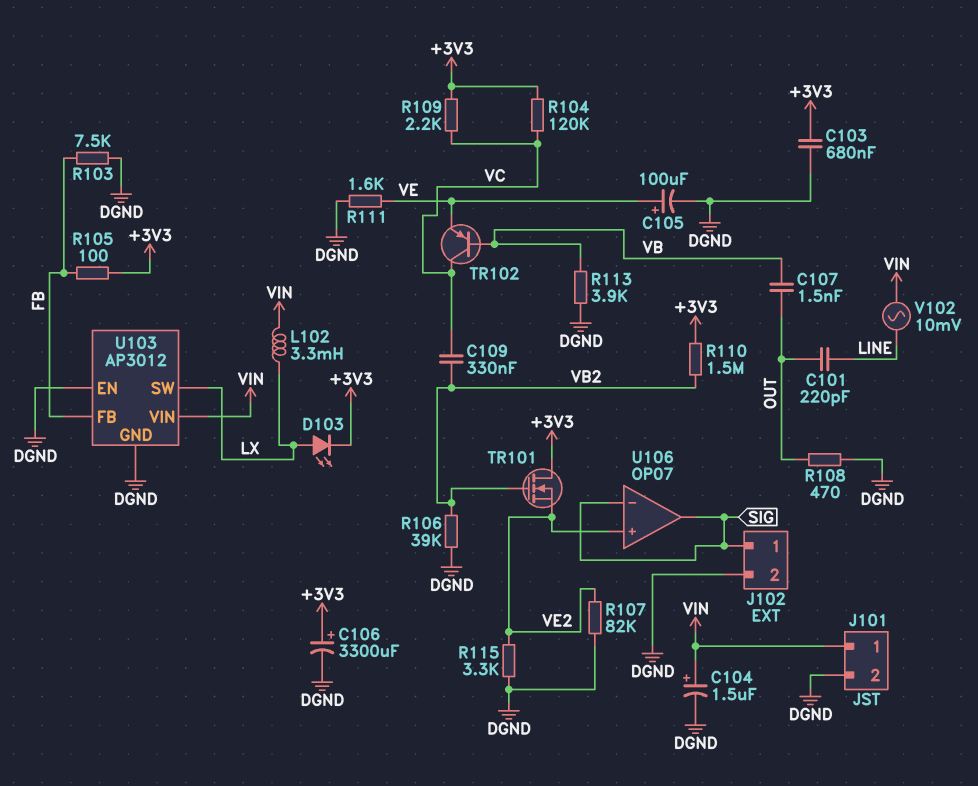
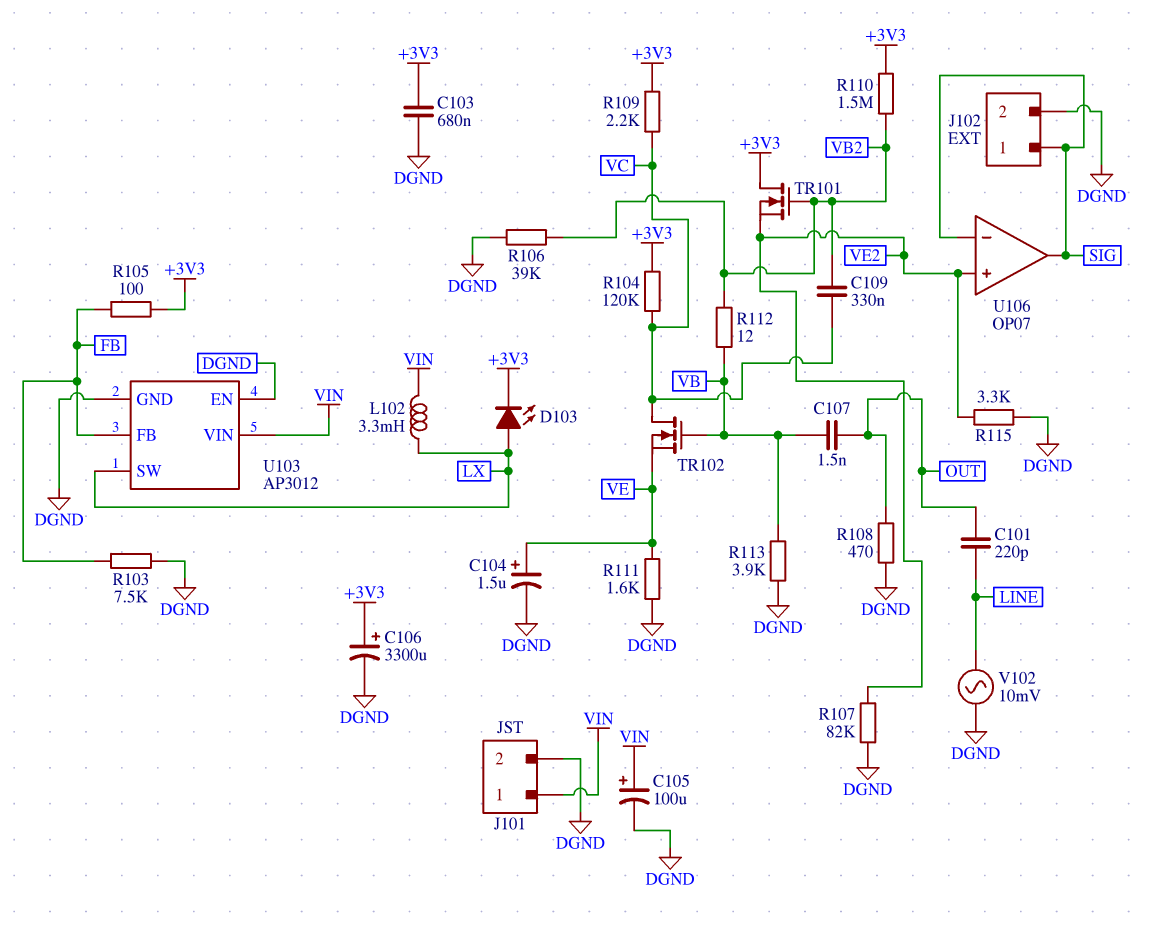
C104: 1.5uF (plus VIN, minus DGND) -> 1.5uF (plus VE, minus DGND)
C105: 100uF (plus VE, minus DGND) -> 100uF (plus VIN, minus DGND)
R112: none -> 12 (VB, VB2)
TR102: PNP (B VB, C VC, E VE) -> NMOS (G VB, D VC, S VE)
V102: AC 10mV (LINE, VIN) -> AC 10mV (DGND, LINE)

